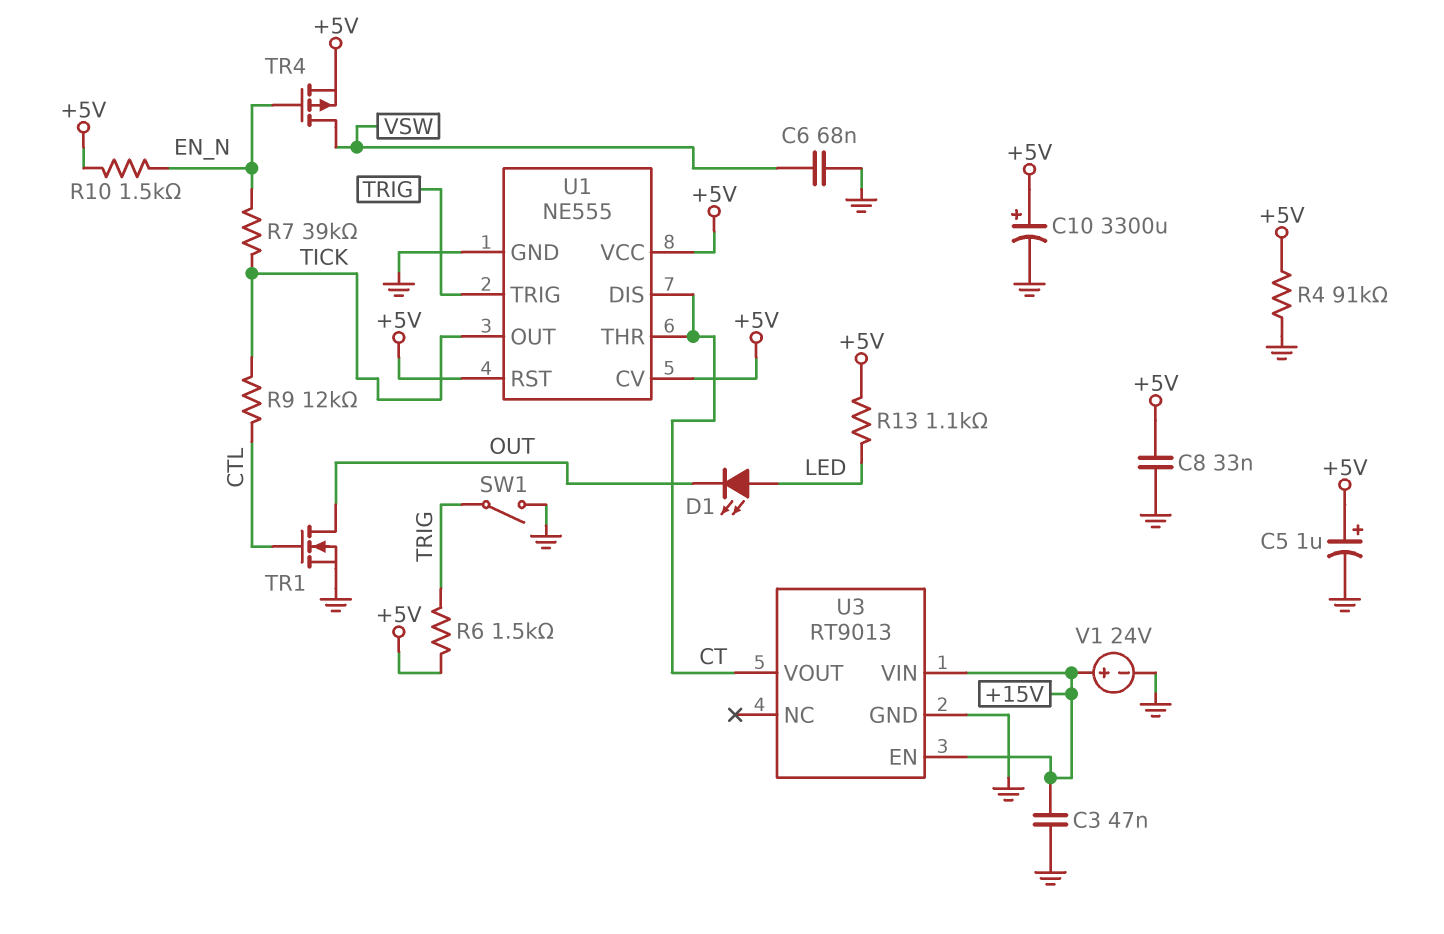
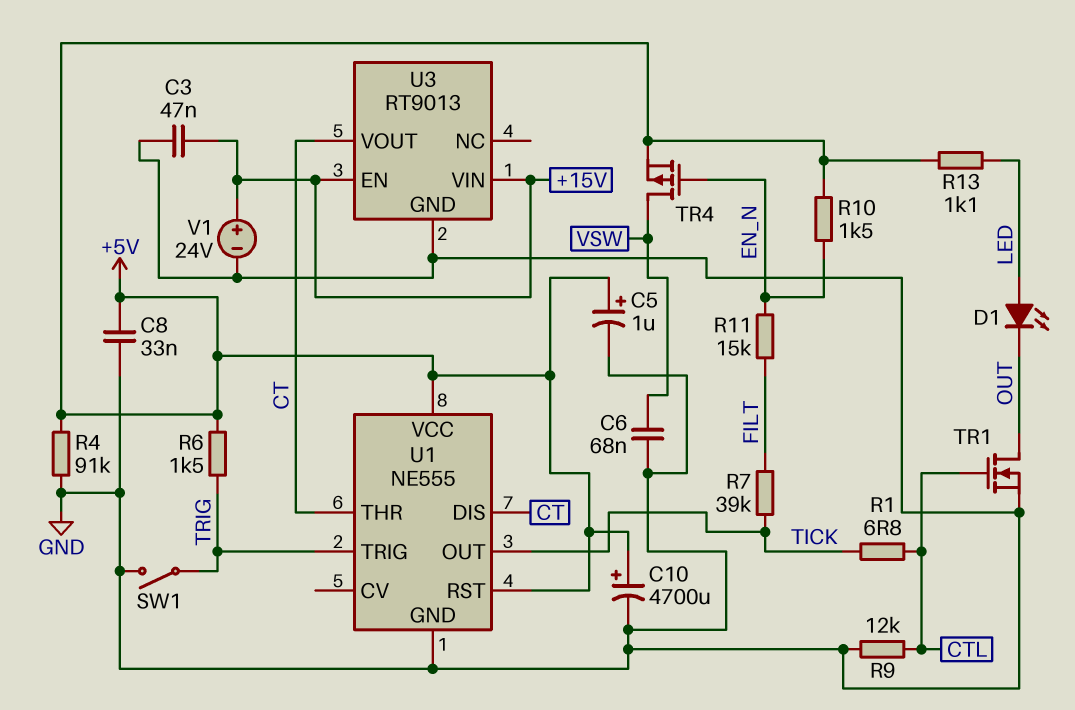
C10: 3300uF (plus +5V, minus GND) -> 4700uF (plus +5V, minus GND)
R1: none -> 6.8 (CTL, TICK)
R7: 39k (EN_N, TICK) -> 39k (FILT, TICK)
R9: 12k (CTL, TICK) -> 12k (CTL, GND)
R11: none -> 15k (EN_N, FILT)
U1 pin CV: +5V -> none

